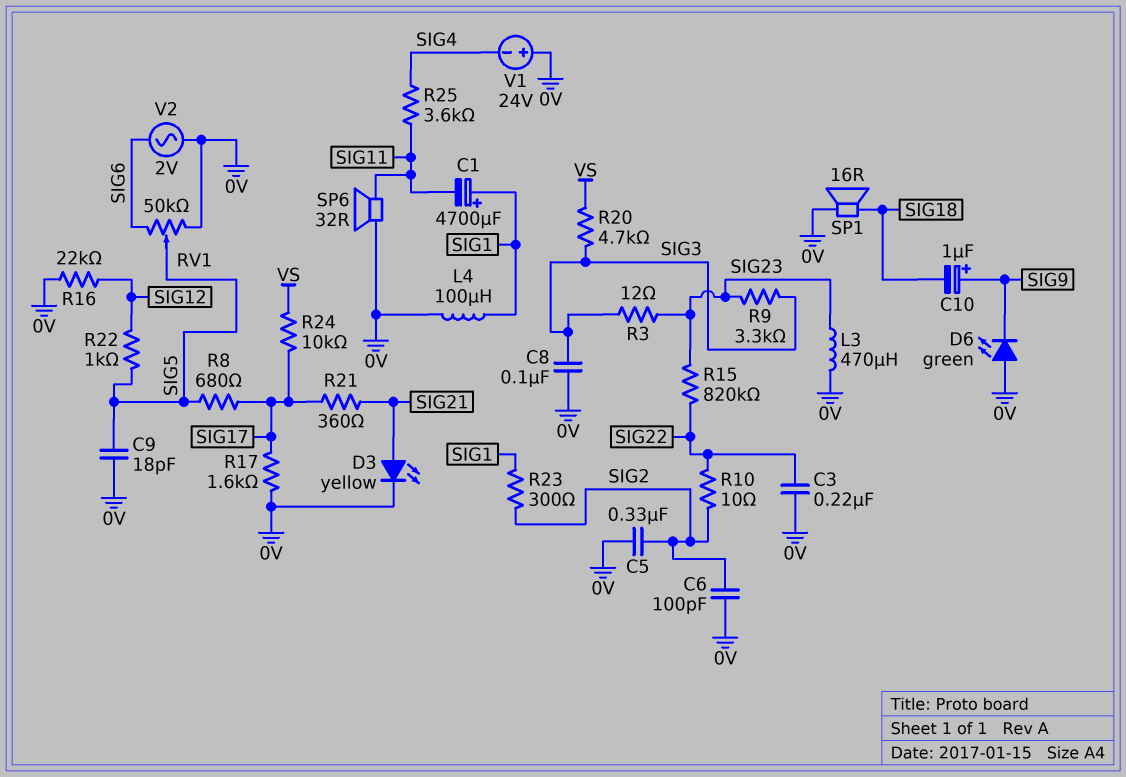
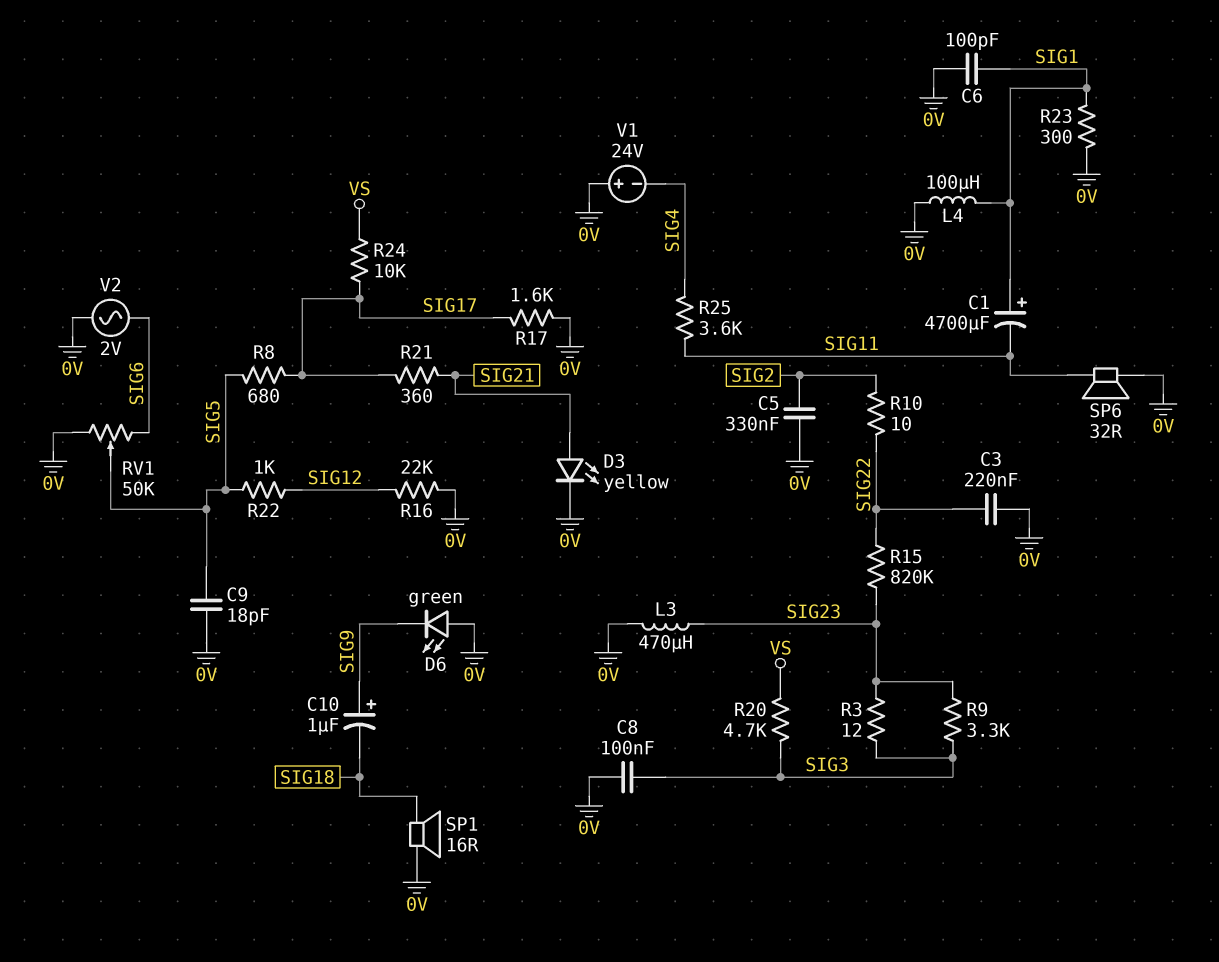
C6: 100pF (0V, SIG2) -> 100pF (0V, SIG1)
R23: 300 (SIG1, SIG2) -> 300 (0V, SIG1)

